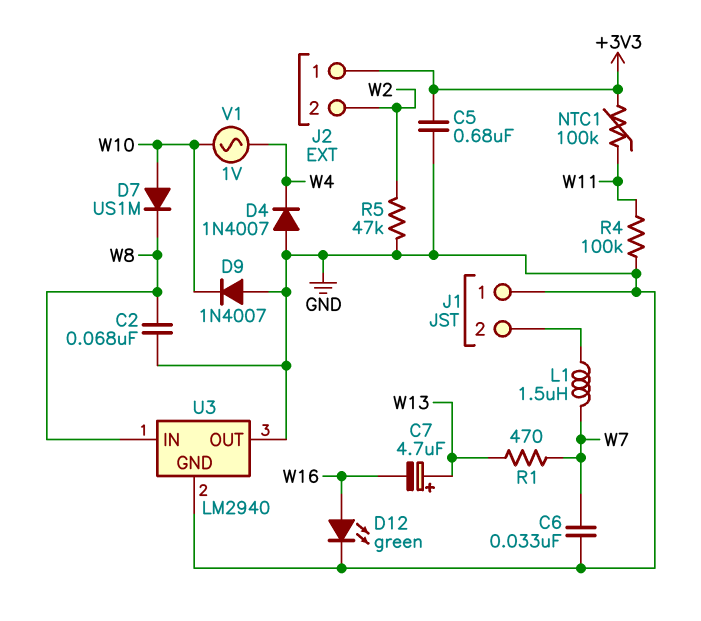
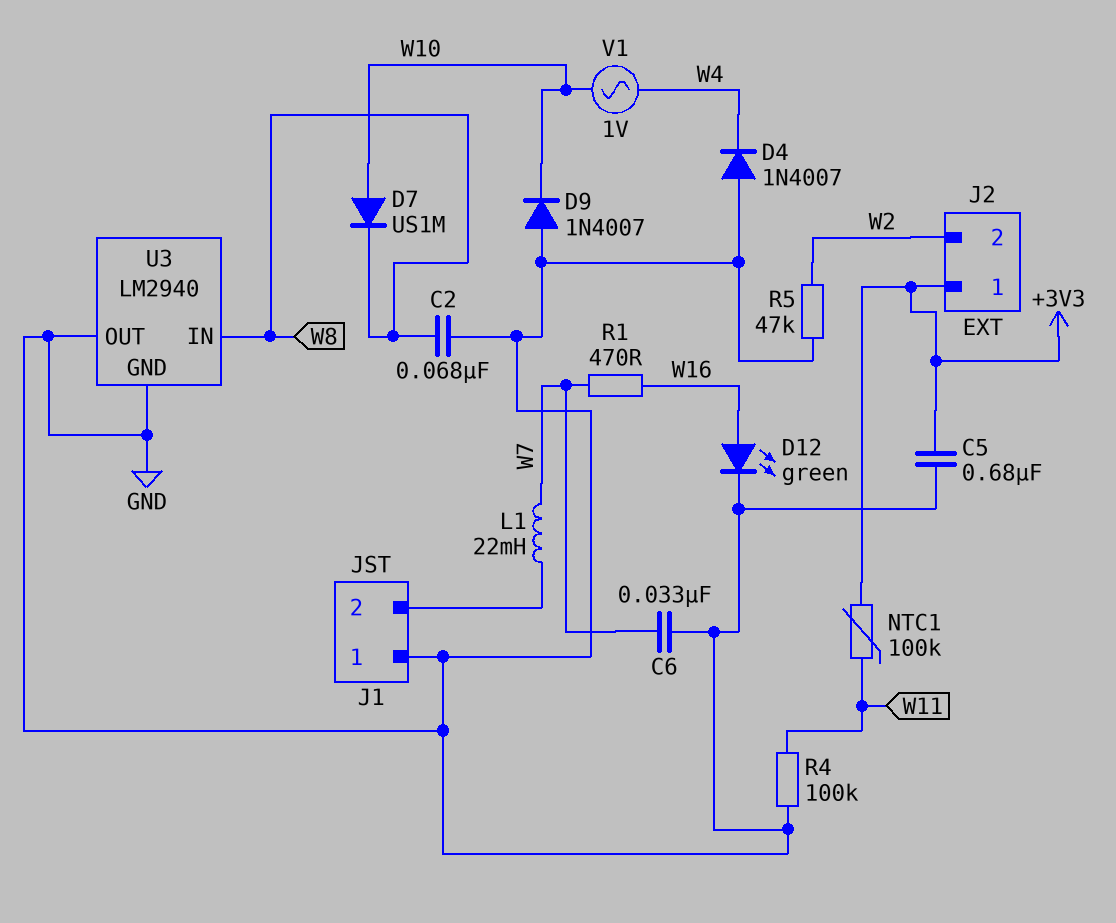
C7: 4.7uF (plus W13, minus W16) -> none
L1: 1.5uH (J1/2, W7) -> 22mH (J1/2, W7)
R1: 470 (W7, W13) -> 470 (W7, W16)

